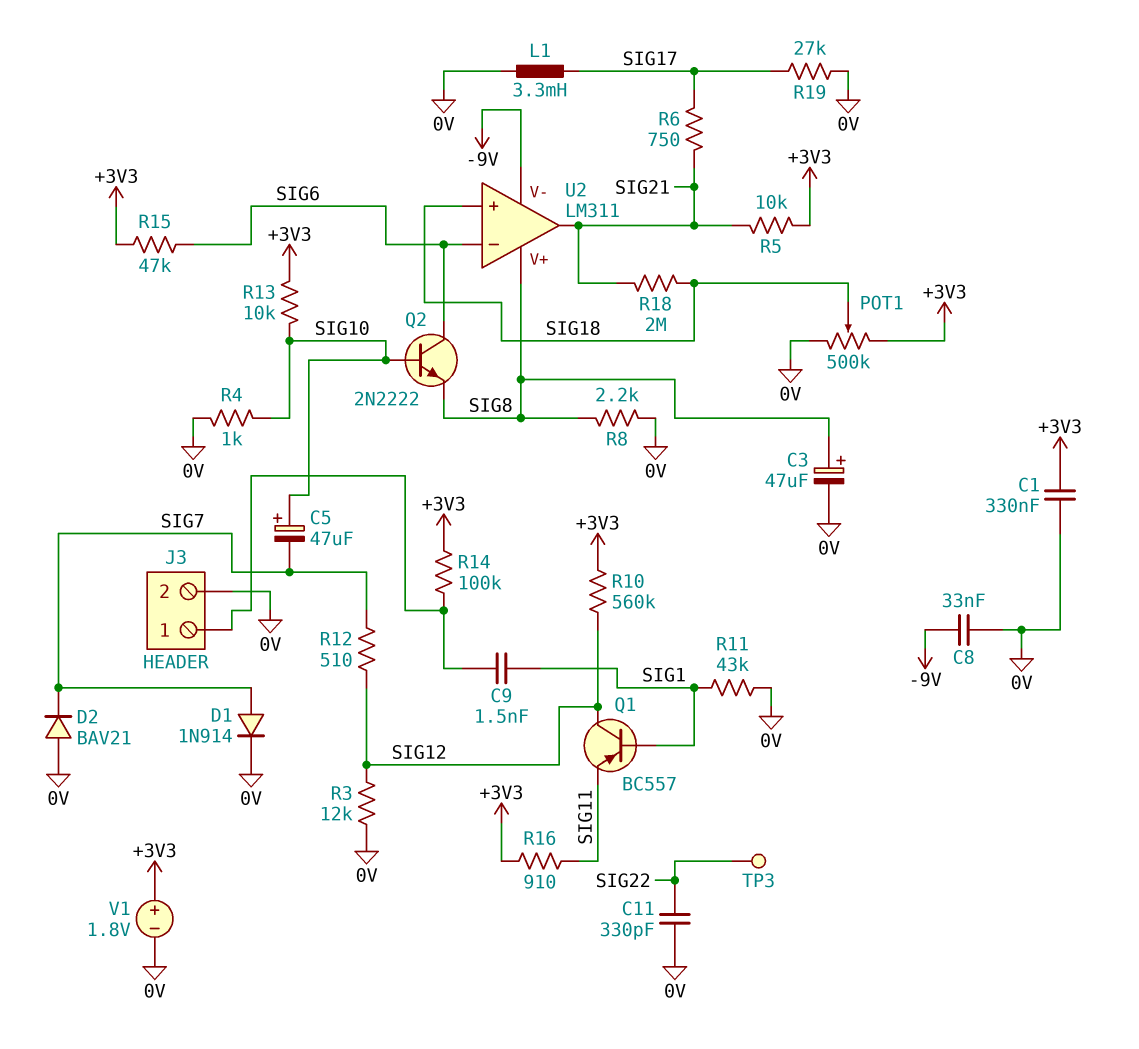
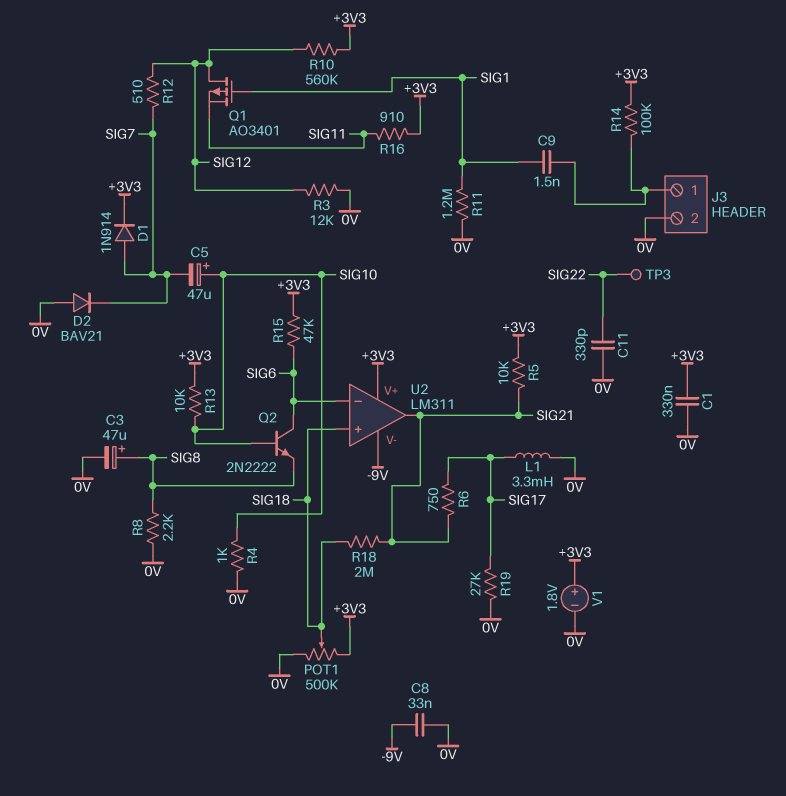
D1: diode 1N914 (A SIG7, K 0V) -> diode 1N914 (A SIG7, K +3V3)
Q1: PNP BC557 (B SIG1, C SIG12, E SIG11) -> PMOS AO3401 (G SIG1, D SIG12, S SIG11)
R11: 43k (0V, SIG1) -> 1.2M (0V, SIG1)
U2 pin V+: SIG8 -> +3V3

